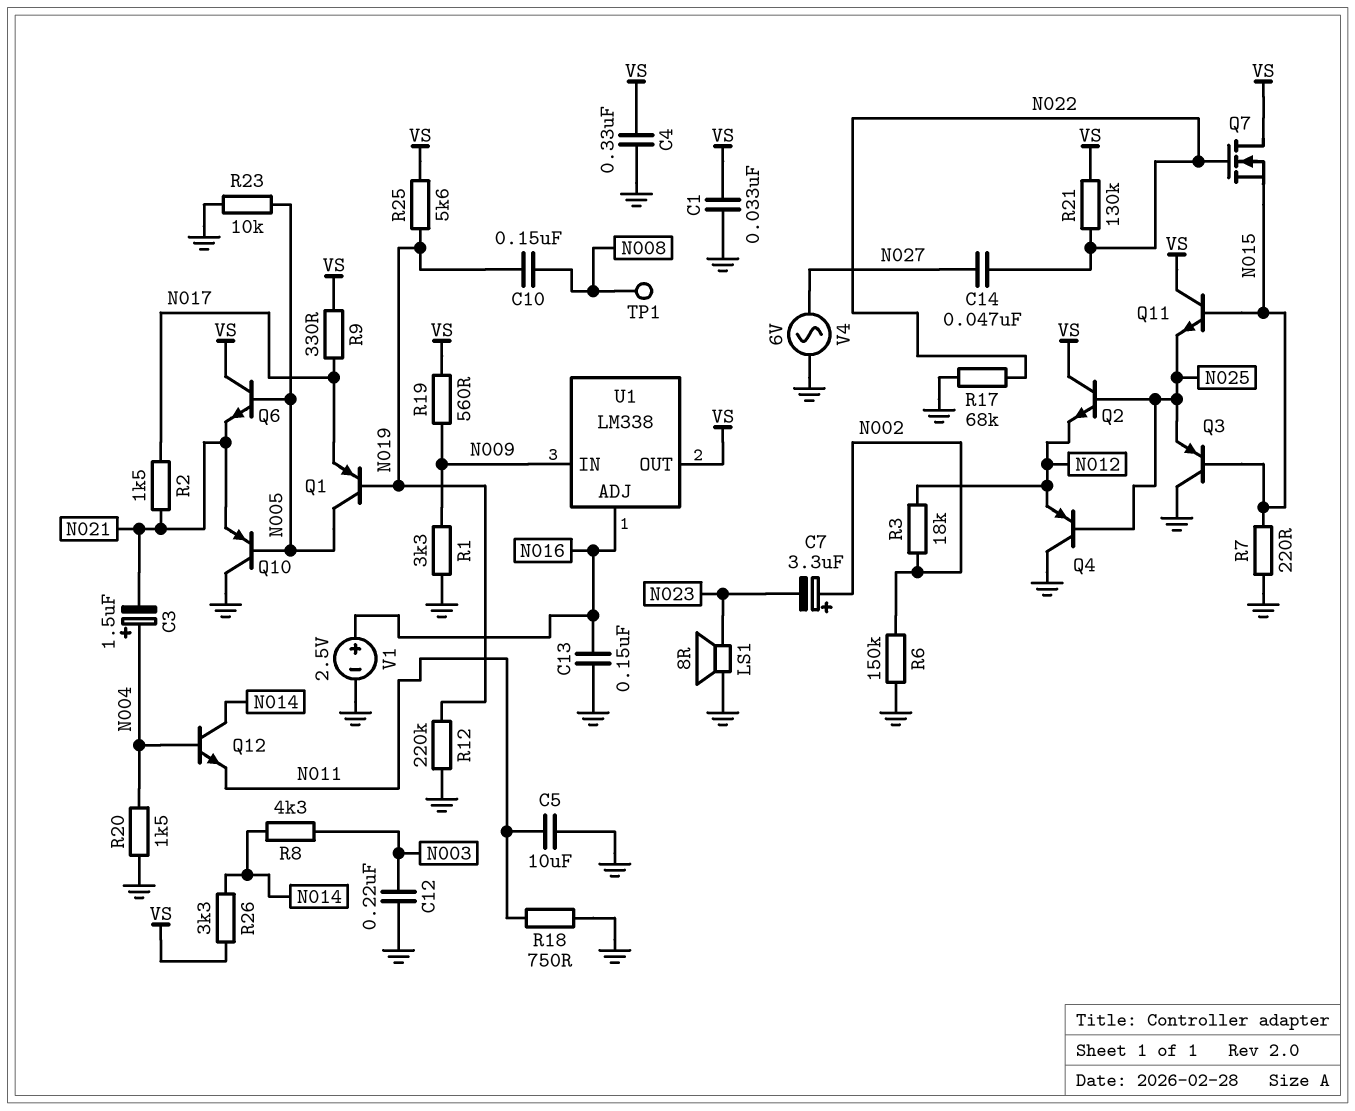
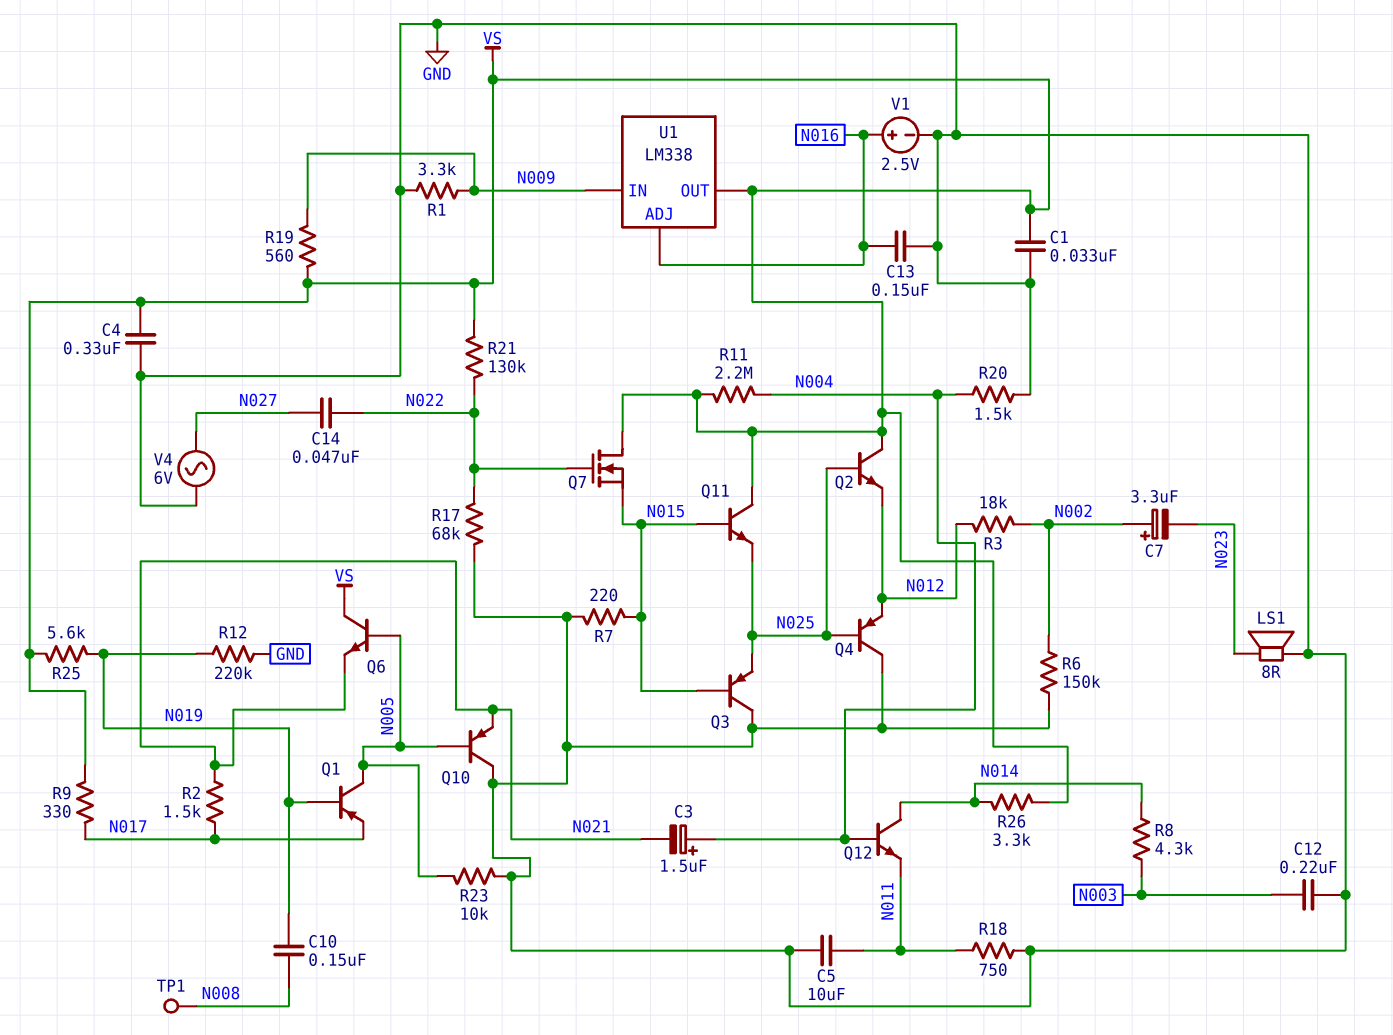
R11: none -> 2.2M (N004, VS)

